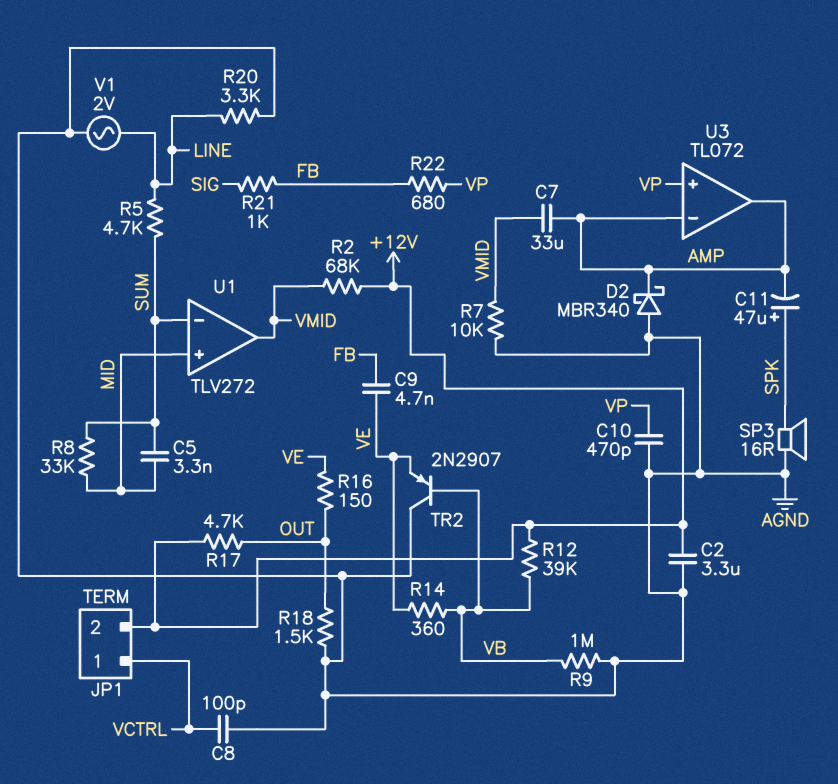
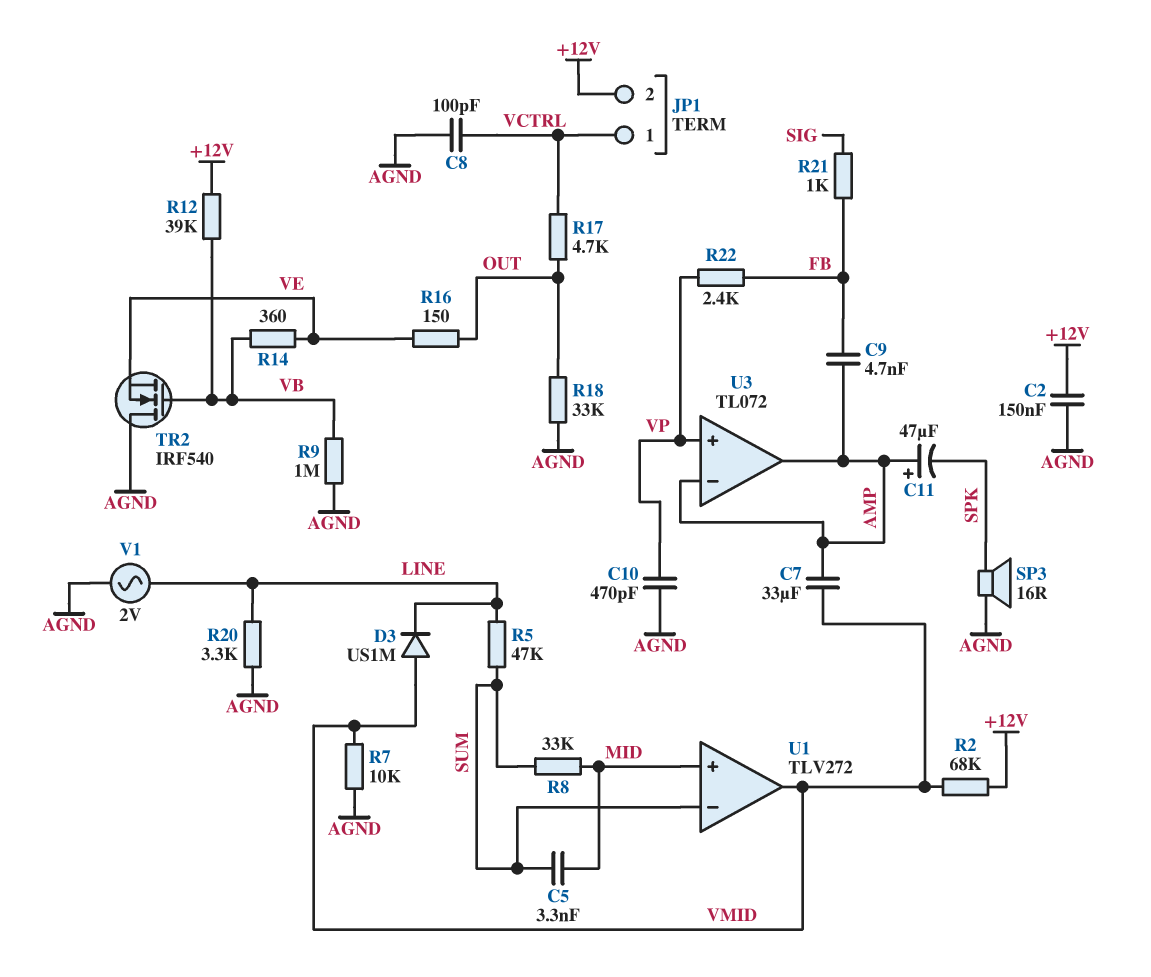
C2: 3.3uF (+12V, AGND) -> 150nF (+12V, AGND)
C9: 4.7nF (FB, VE) -> 4.7nF (AMP, FB)
C11: 47uF (plus SPK, minus AMP) -> 47uF (plus AMP, minus SPK)
D2: schottky MBR340 (A AGND, K AMP) -> none
D3: none -> diode US1M (A VMID, K LINE)
R5: 4.7k (LINE, SUM) -> 47k (LINE, SUM)
R17: 4.7k (+12V, OUT) -> 4.7k (OUT, VCTRL)
R18: 1.5k (AGND, OUT) -> 33k (AGND, OUT)
R22: 680 (FB, VP) -> 2.4k (FB, VP)
TR2: PNP 2N2907 (B VB, C AGND, E VE) -> NMOS IRF540 (G VB, D AGND, S VE)

